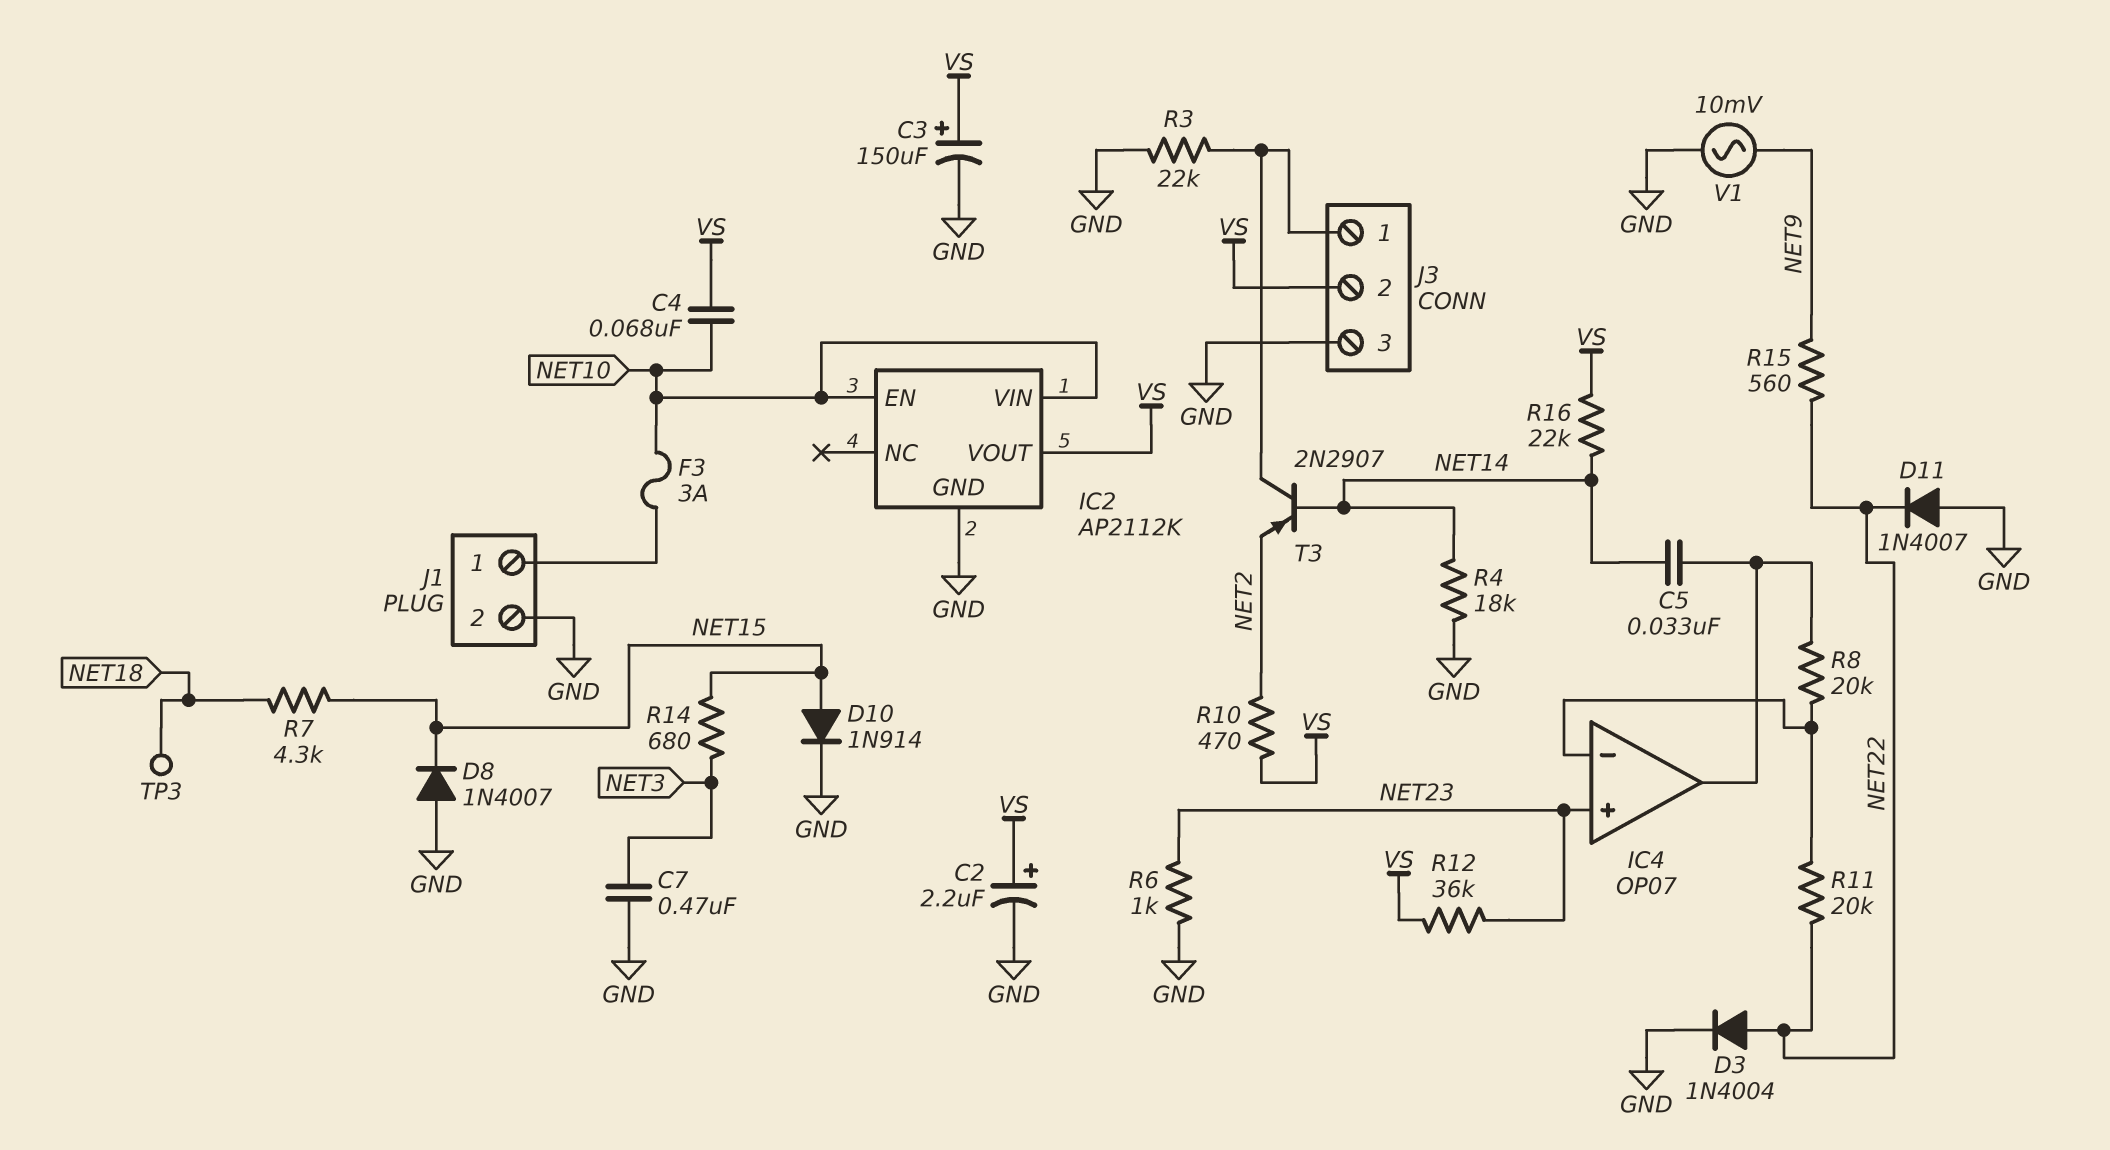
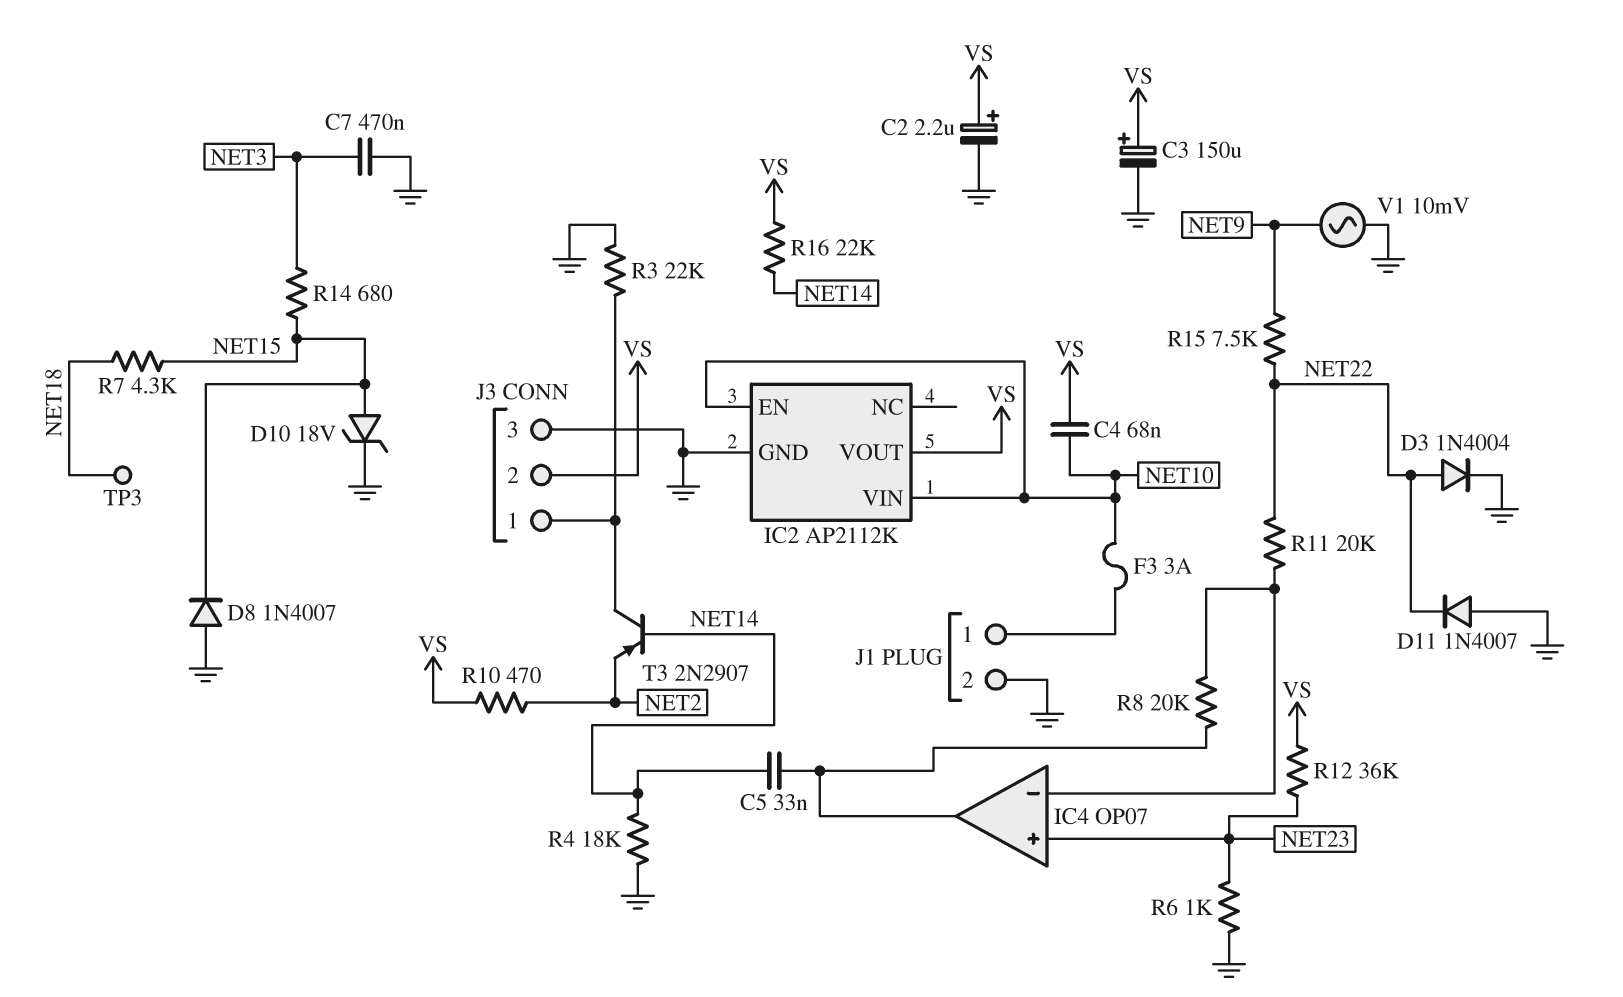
D10: diode 1N914 (A NET15, K GND) -> zener 18V (A NET15, K GND)
R15: 560 (NET9, NET22) -> 7.5k (NET9, NET22)

